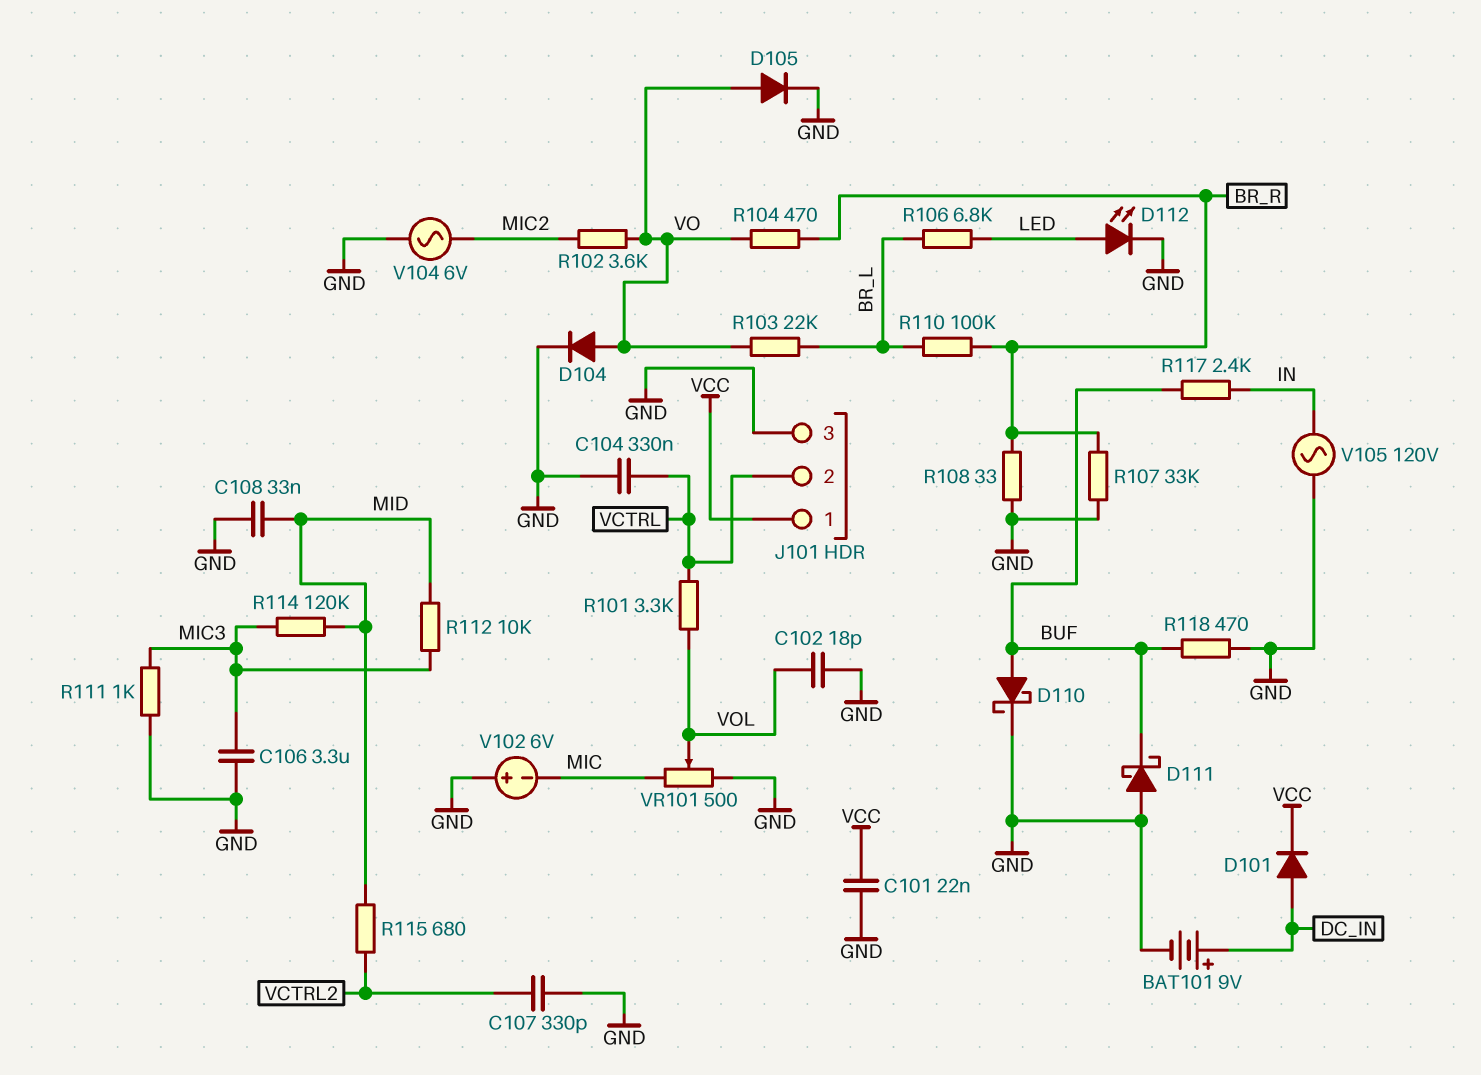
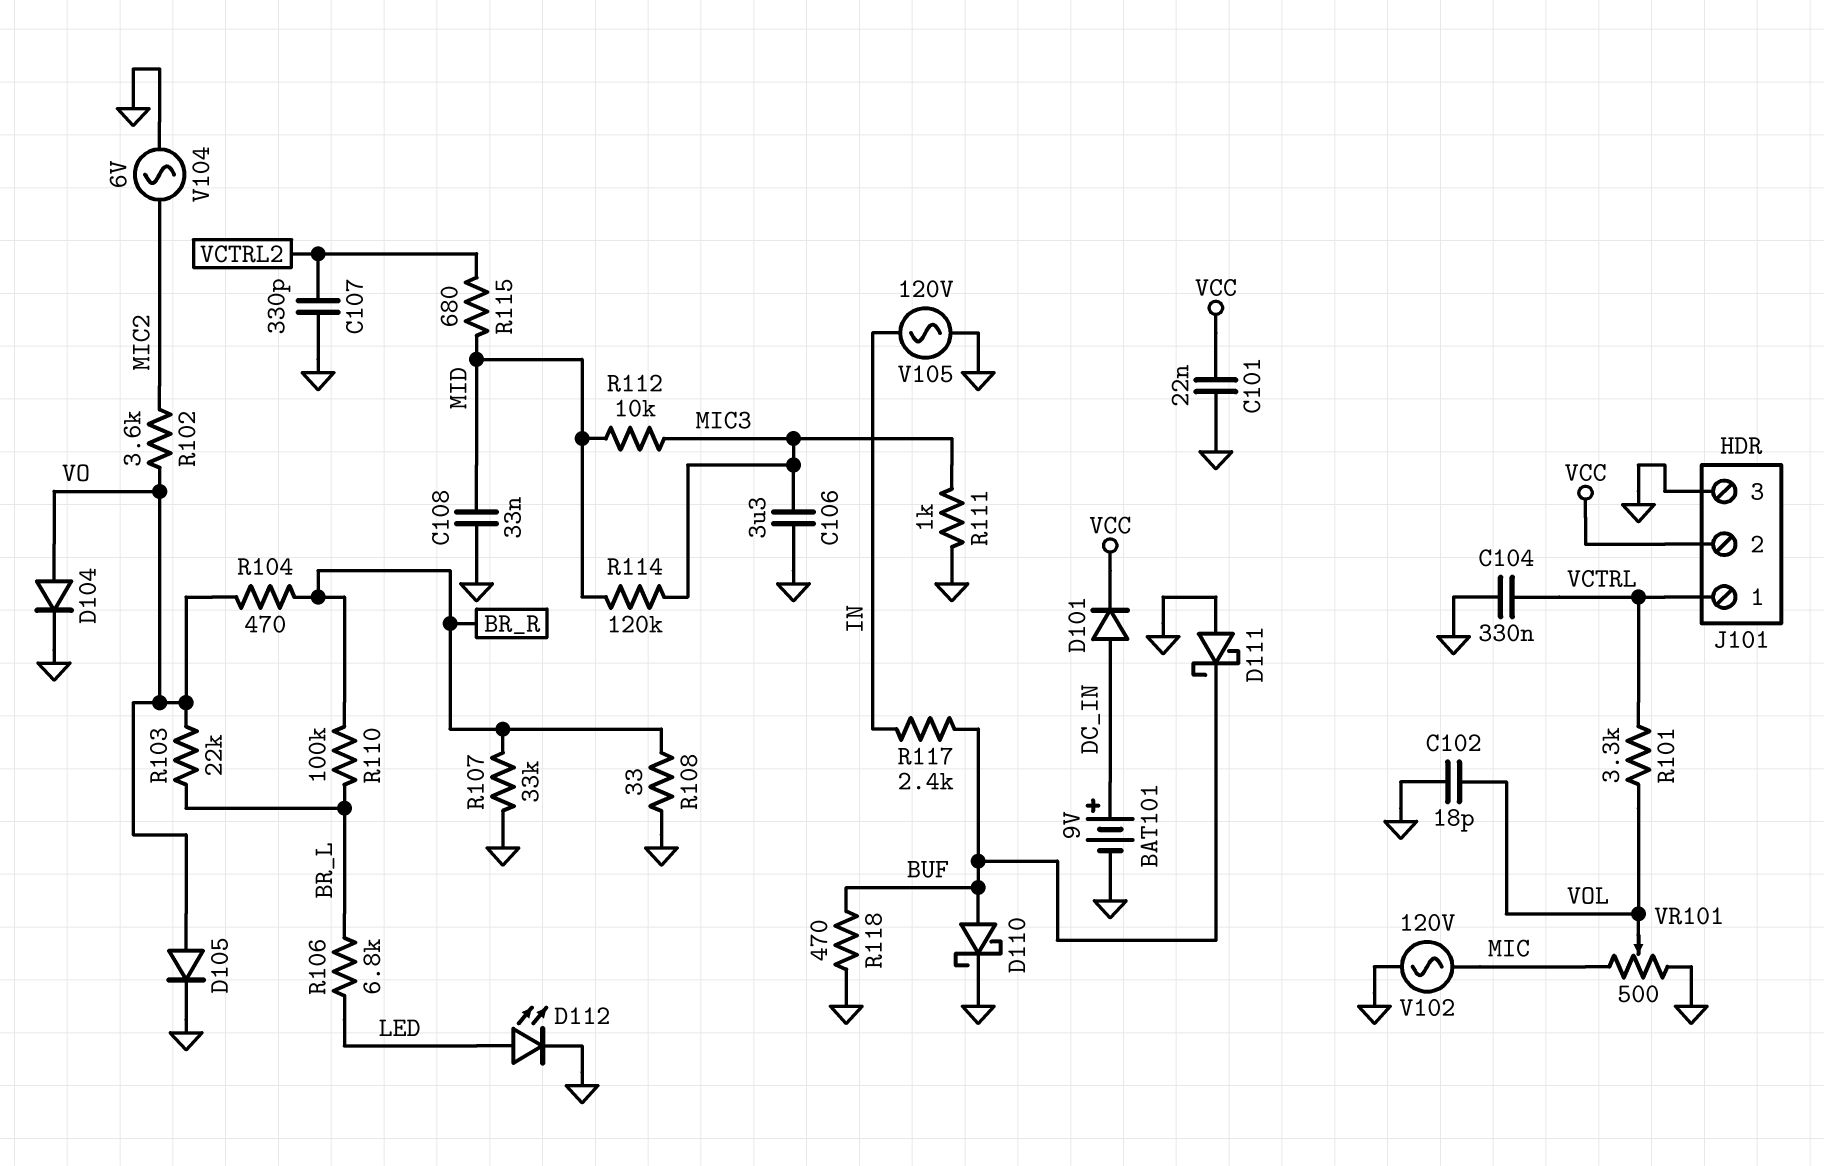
J101 pin 1: VCC -> VCTRL
J101 pin 2: VCTRL -> VCC
V102: 6V (plus GND, minus MIC) -> AC 120V (GND, MIC)

